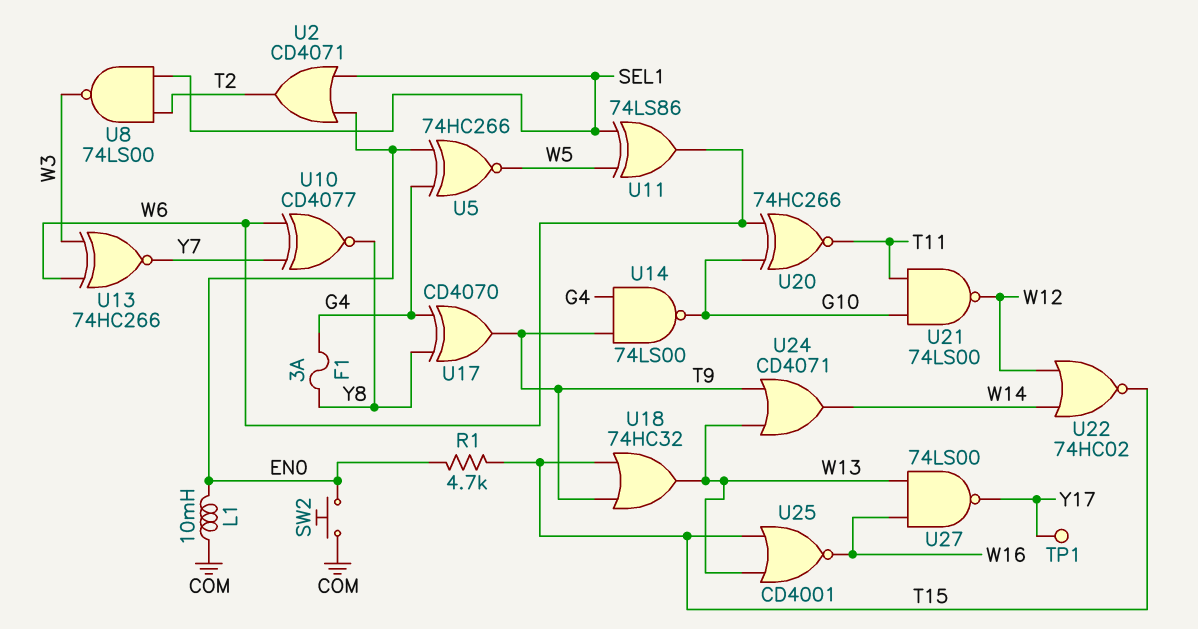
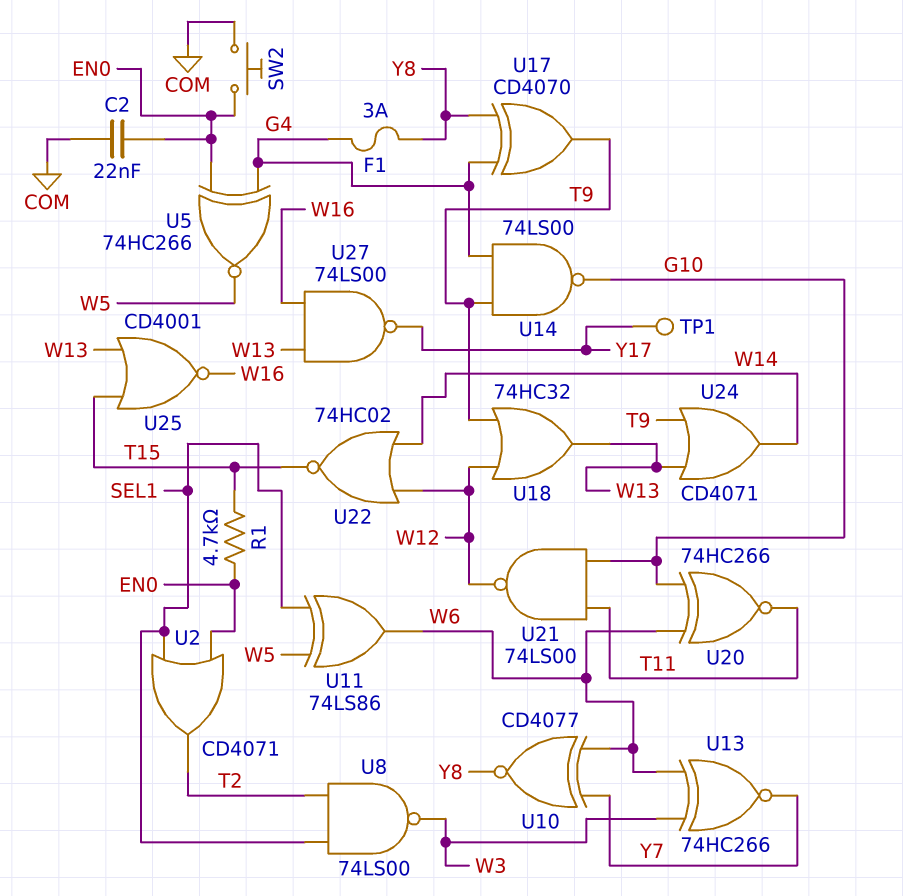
C2: none -> 22nF (COM, EN0)
L1: 10mH (COM, EN0) -> none
U18: OR 74HC32 (in T9, in T15, out W13) -> OR 74HC32 (in T9, in W12, out W13)

